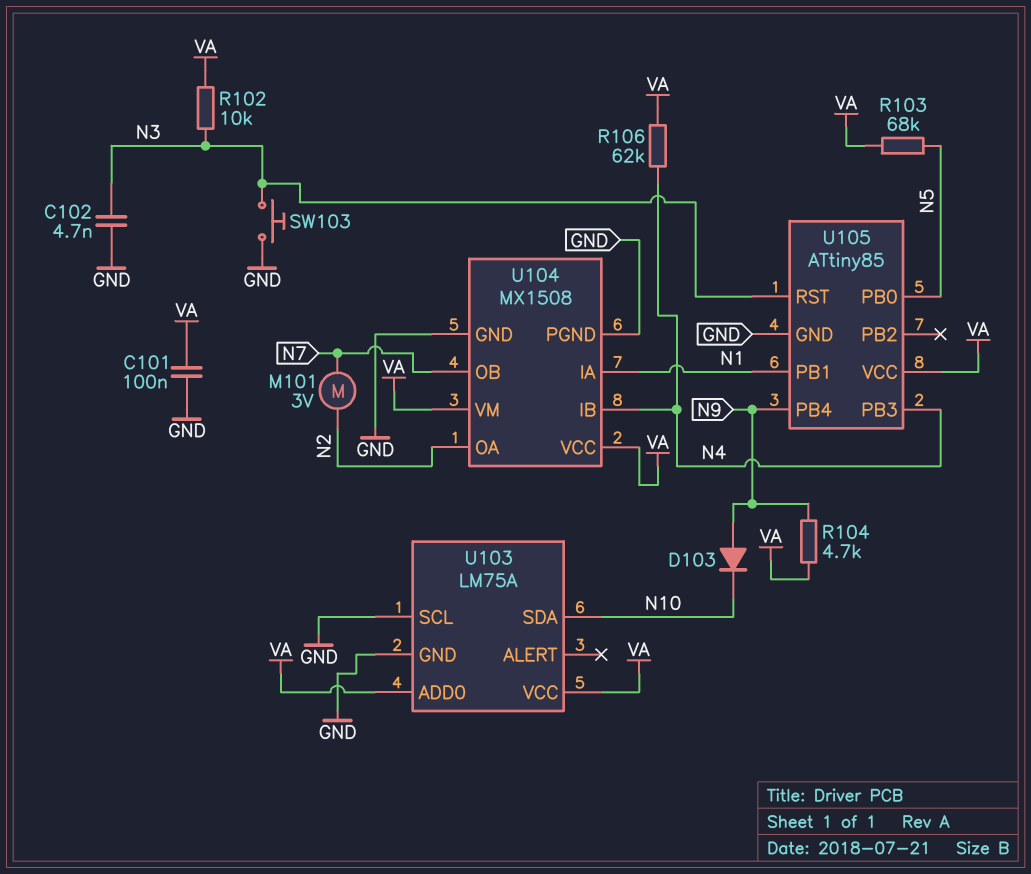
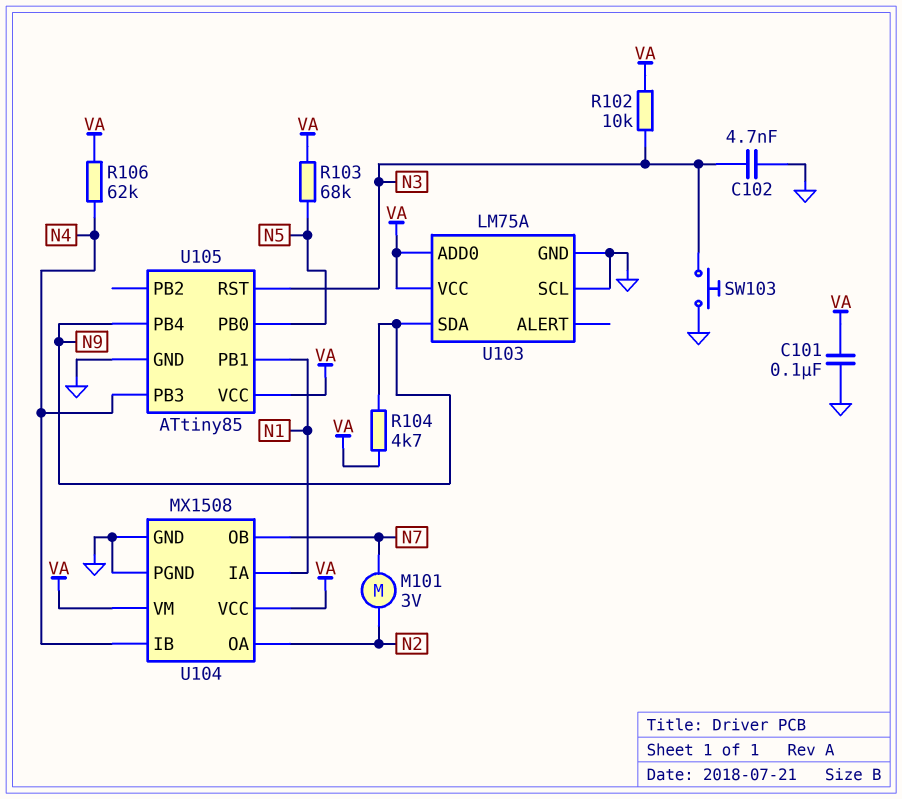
D103: diode (A N9, K N10) -> none
U103 pin SDA: N10 -> N9

